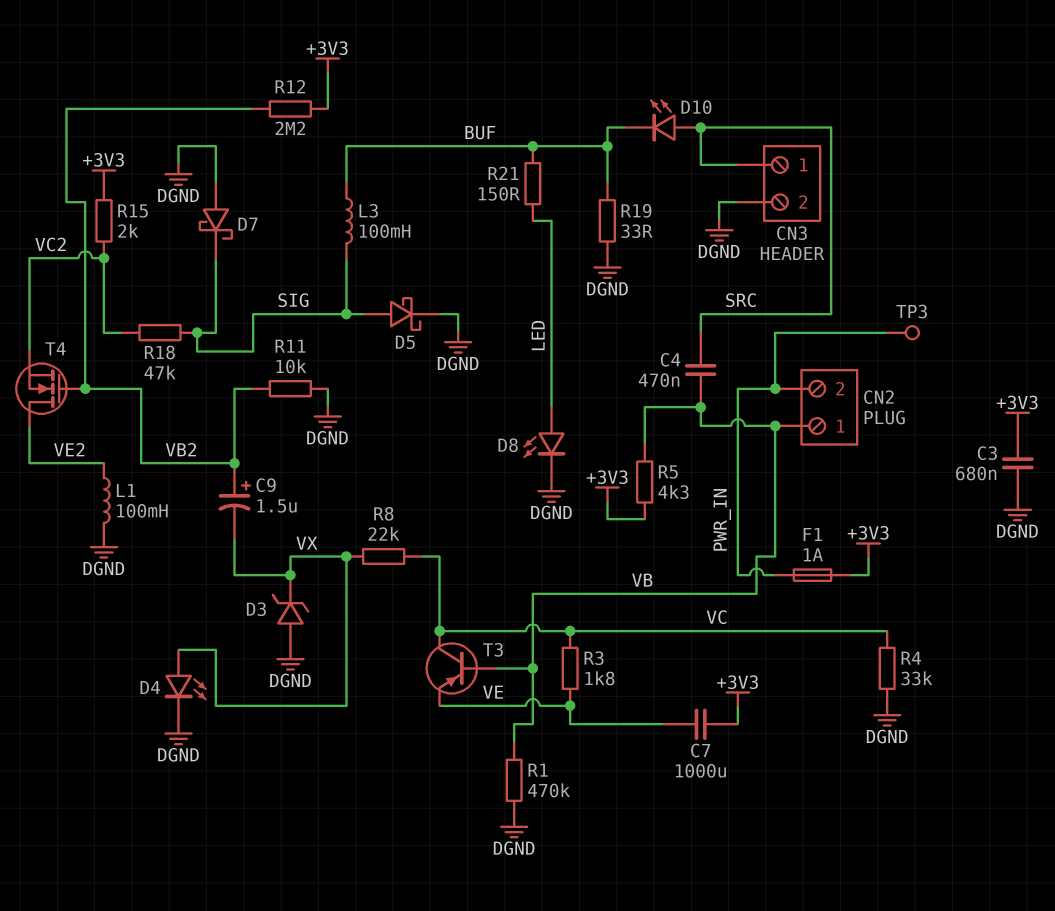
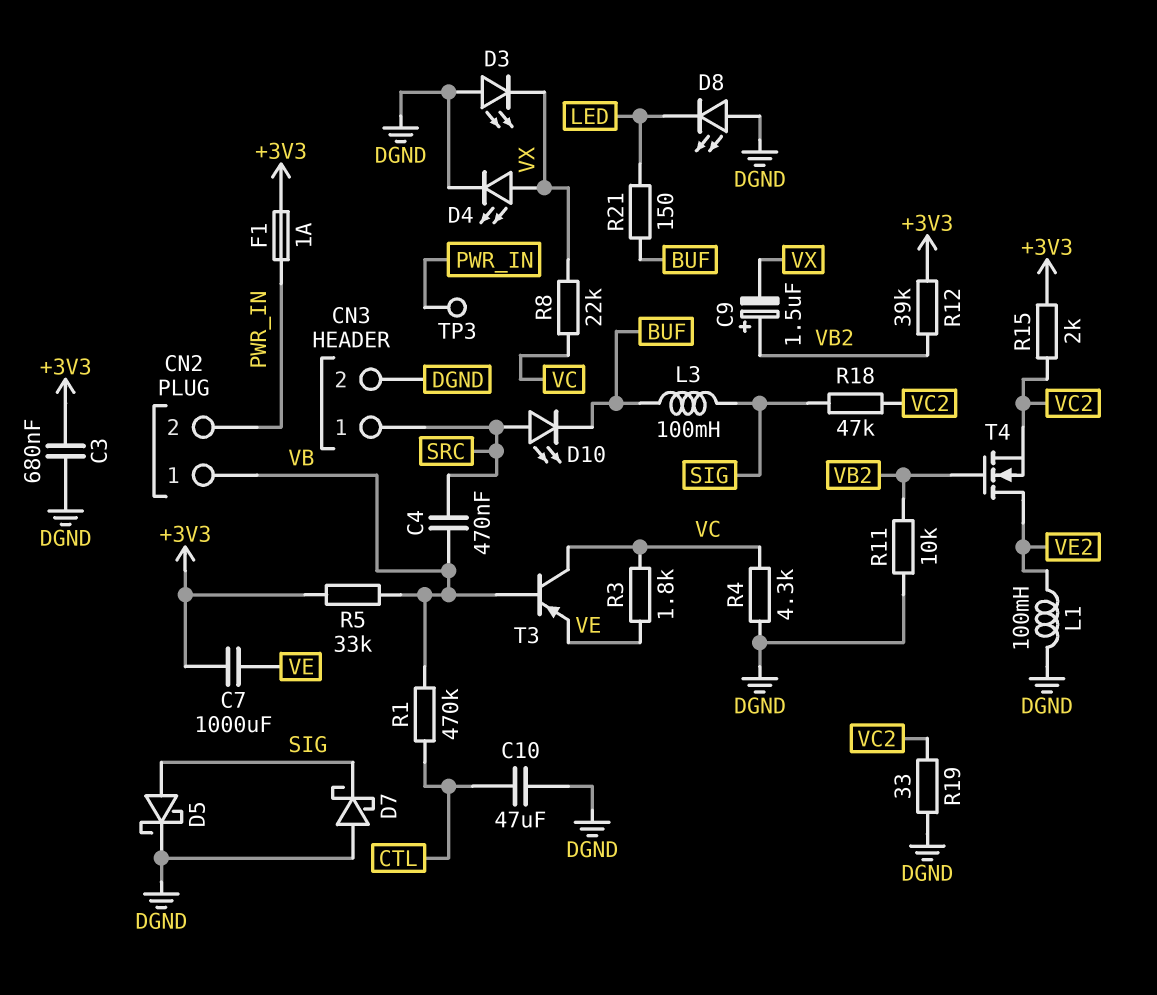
C10: none -> 47uF (CTL, DGND)
D3: zener (A DGND, K VX) -> LED (A DGND, K VX)
D8: LED (A LED, K DGND) -> LED (A DGND, K LED)
R1: 470k (DGND, VB) -> 470k (CTL, VB)
R4: 33k (DGND, VC) -> 4.3k (DGND, VC)
R5: 4.3k (+3V3, VB) -> 33k (+3V3, VB)
R12: 2.2M (+3V3, VB2) -> 39k (+3V3, VB2)
R19: 33 (BUF, DGND) -> 33 (DGND, VC2)

